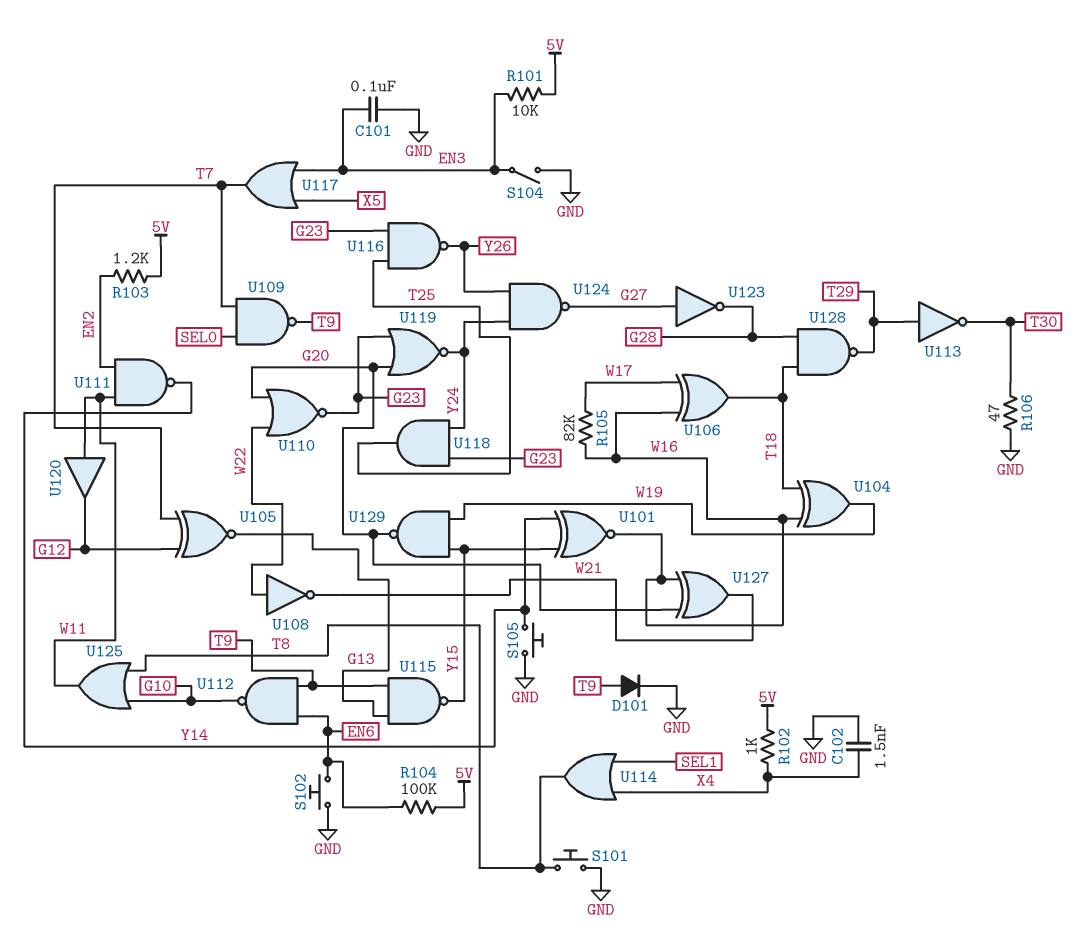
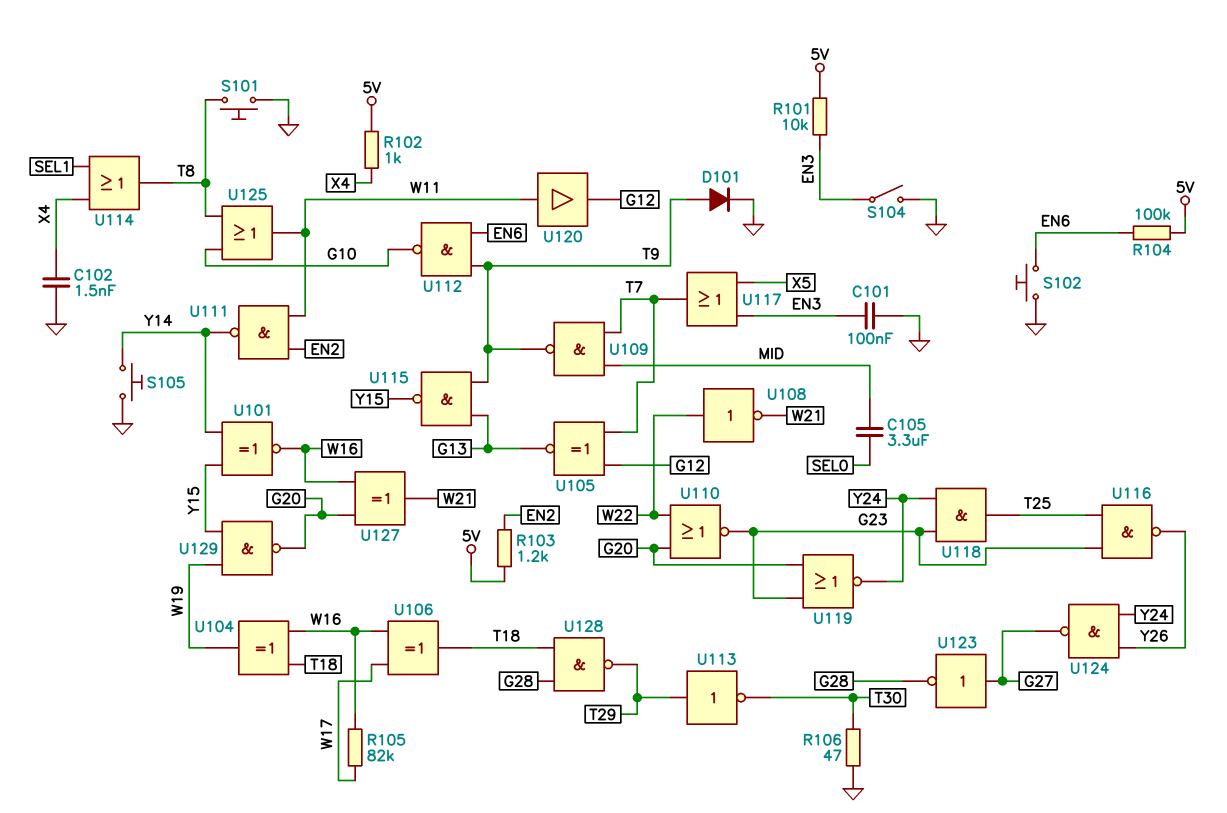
C105: none -> 3.3uF (MID, SEL0)
U109: NAND (in SEL0, in T7, out T9) -> NAND (in MID, in T7, out T9)

